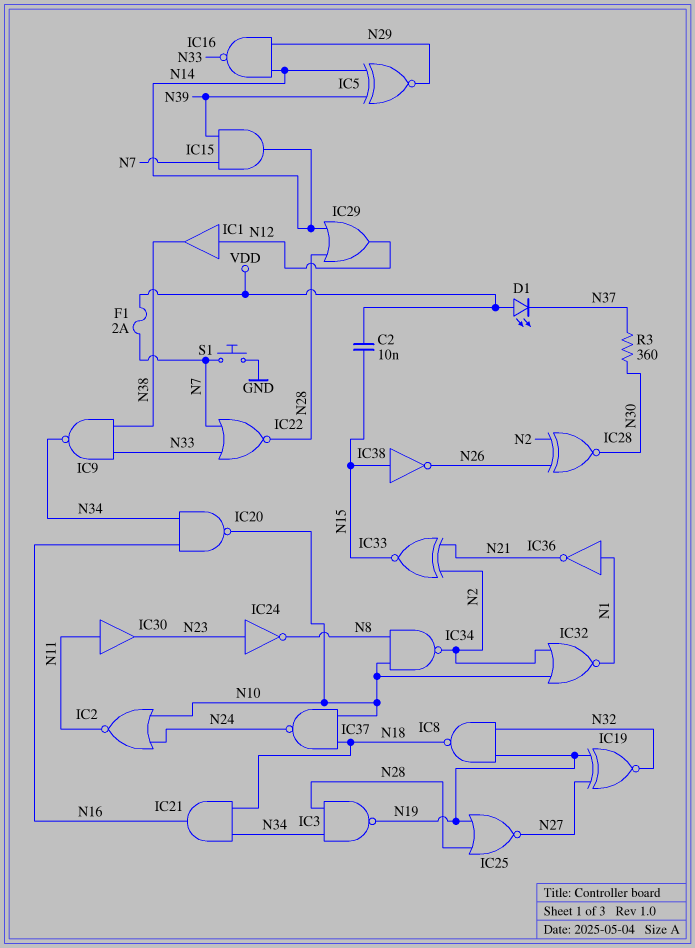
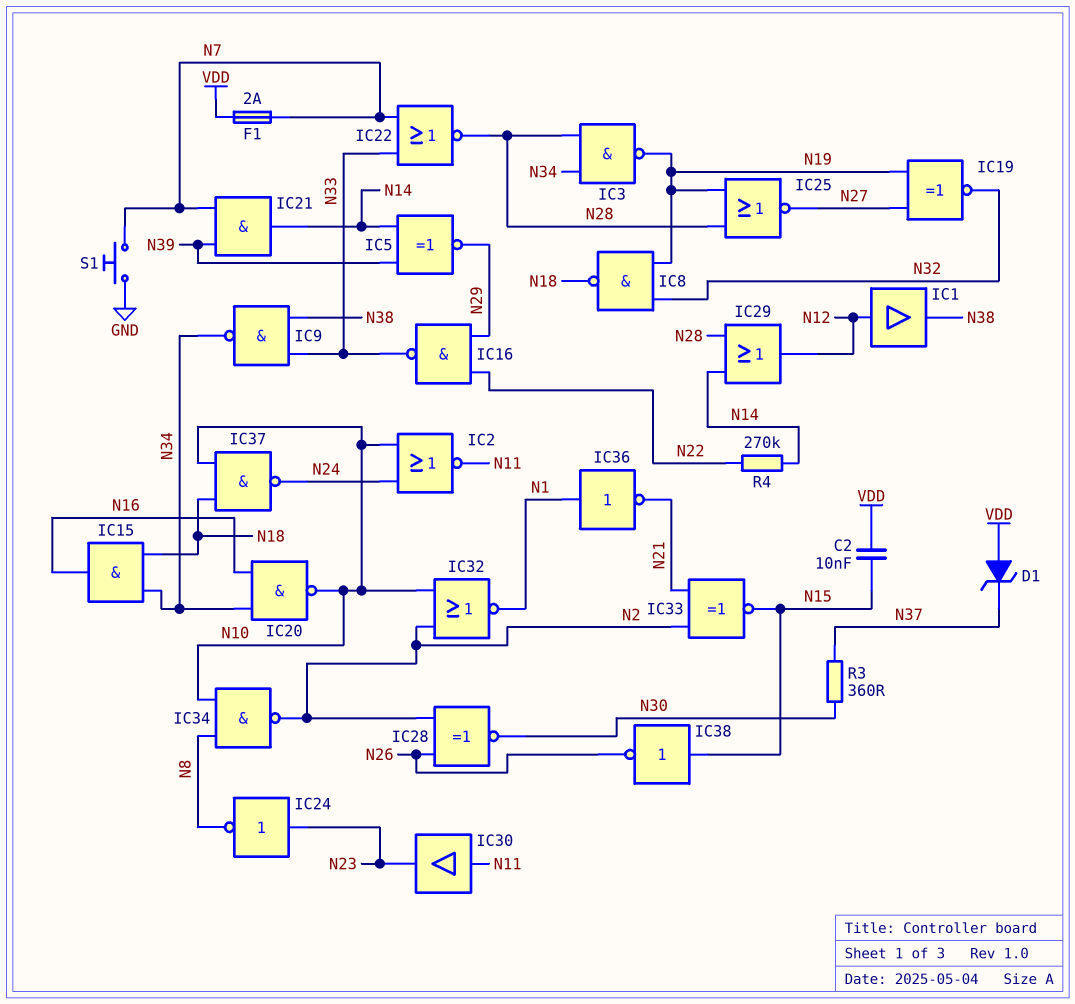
D1: LED (A VDD, K N37) -> zener (A VDD, K N37)
IC15: AND (in N7, in N39, out N14) -> AND (in N18, in N34, out N16)
IC16: NAND (in N14, in N29, out N33) -> NAND (in N22, in N29, out N33)
IC21: AND (in N18, in N34, out N16) -> AND (in N7, in N39, out N14)
R4: none -> 270k (N14, N22)

